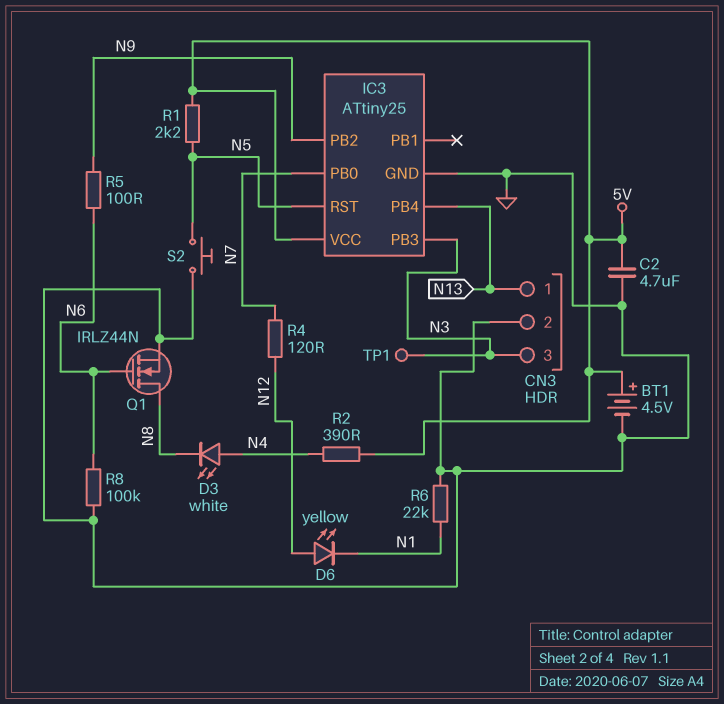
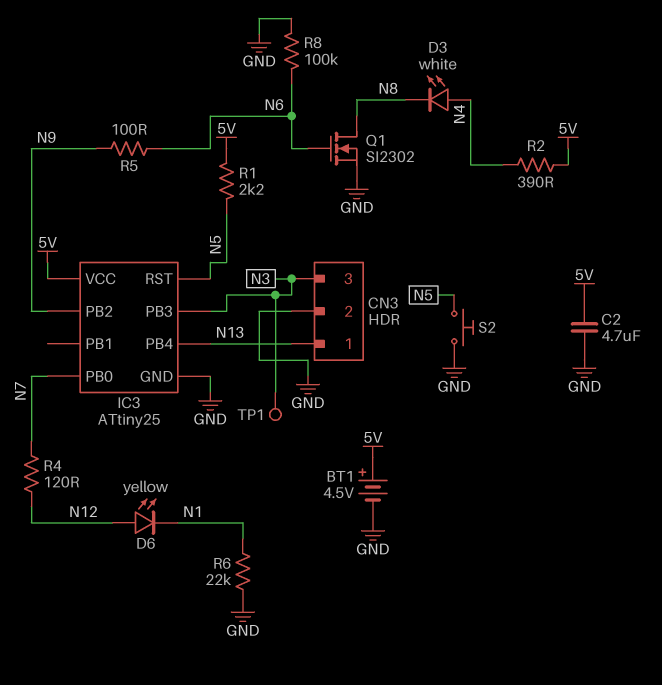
Q1: NMOS IRLZ44N (G N6, D N8, S GND) -> NMOS SI2302 (G N6, D N8, S GND)

